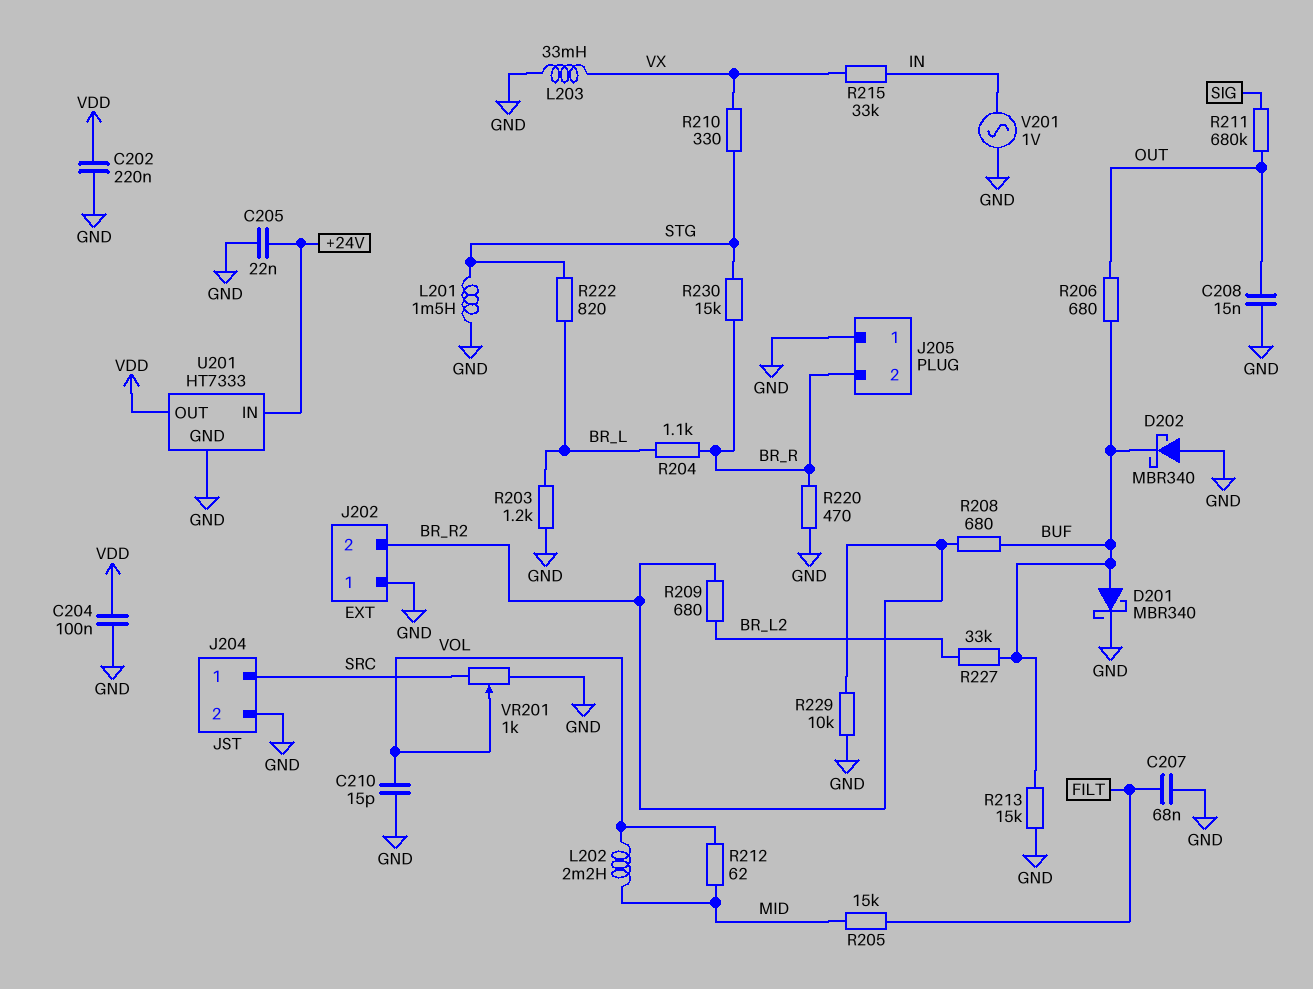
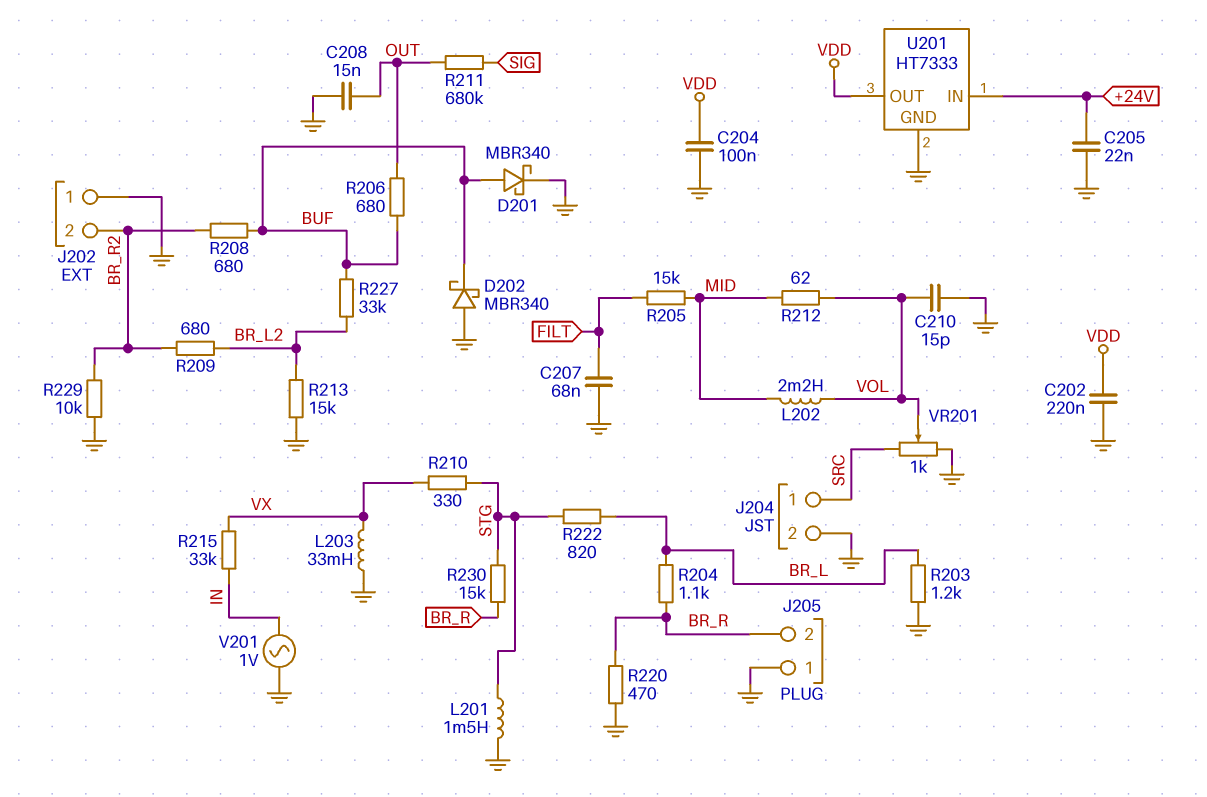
R213: 15k (BUF, GND) -> 15k (BR_L2, GND)

